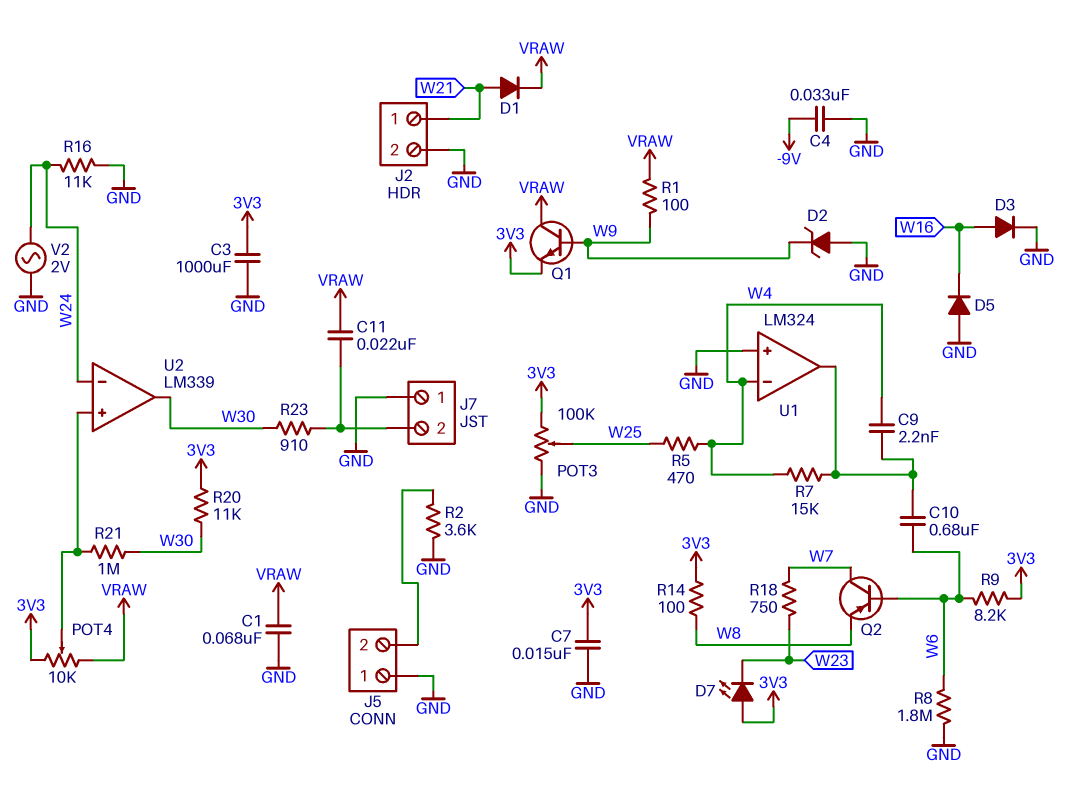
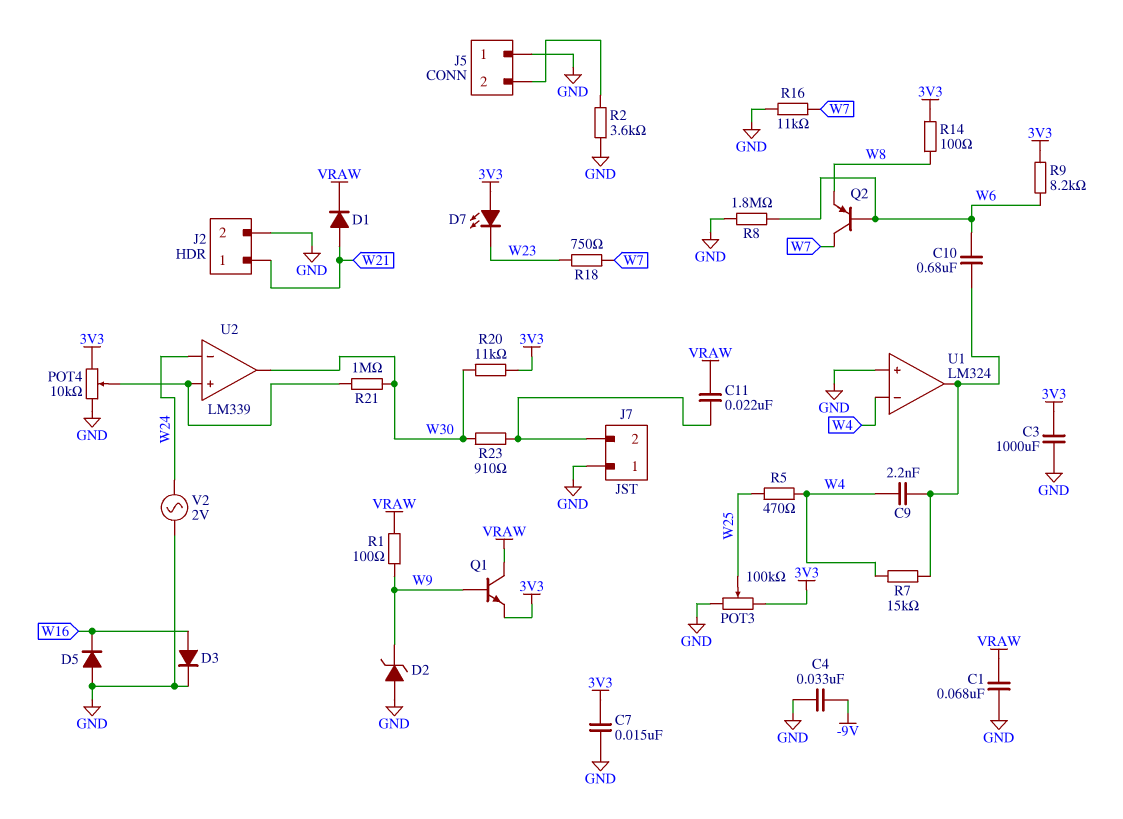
POT4: 10k (3V3, VRAW, wiper U2/in+) -> 10k (3V3, GND, wiper U2/in+)
R16: 11k (GND, W24) -> 11k (GND, W7)

